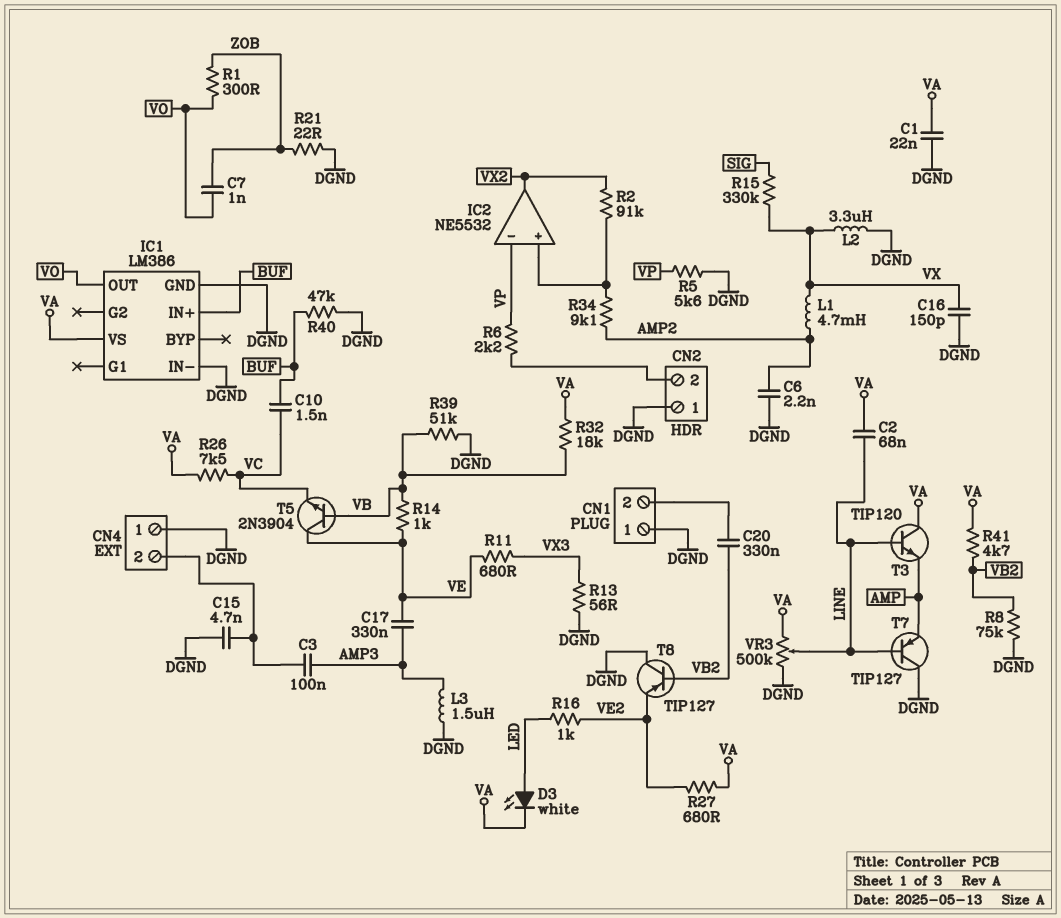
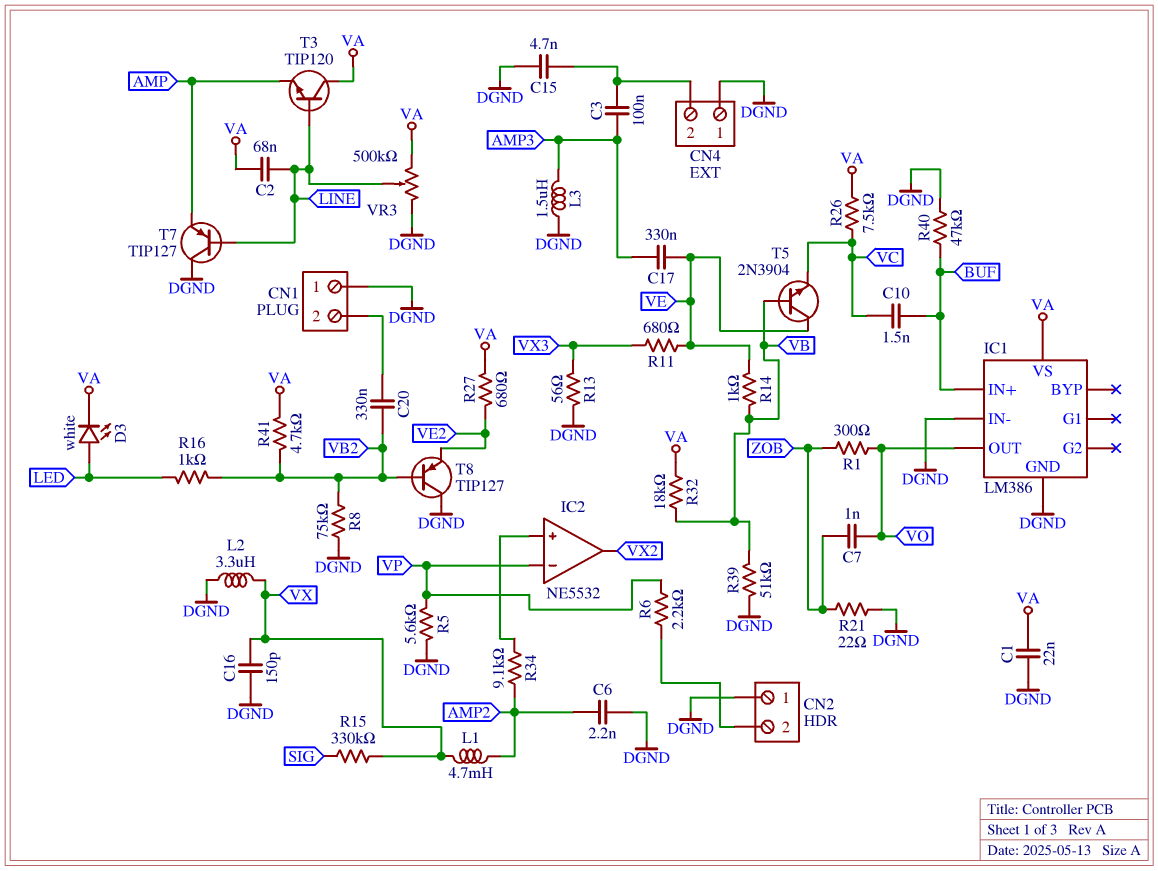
R2: 91k (IC2/in+, VX2) -> none
R16: 1k (LED, VE2) -> 1k (LED, VB2)

